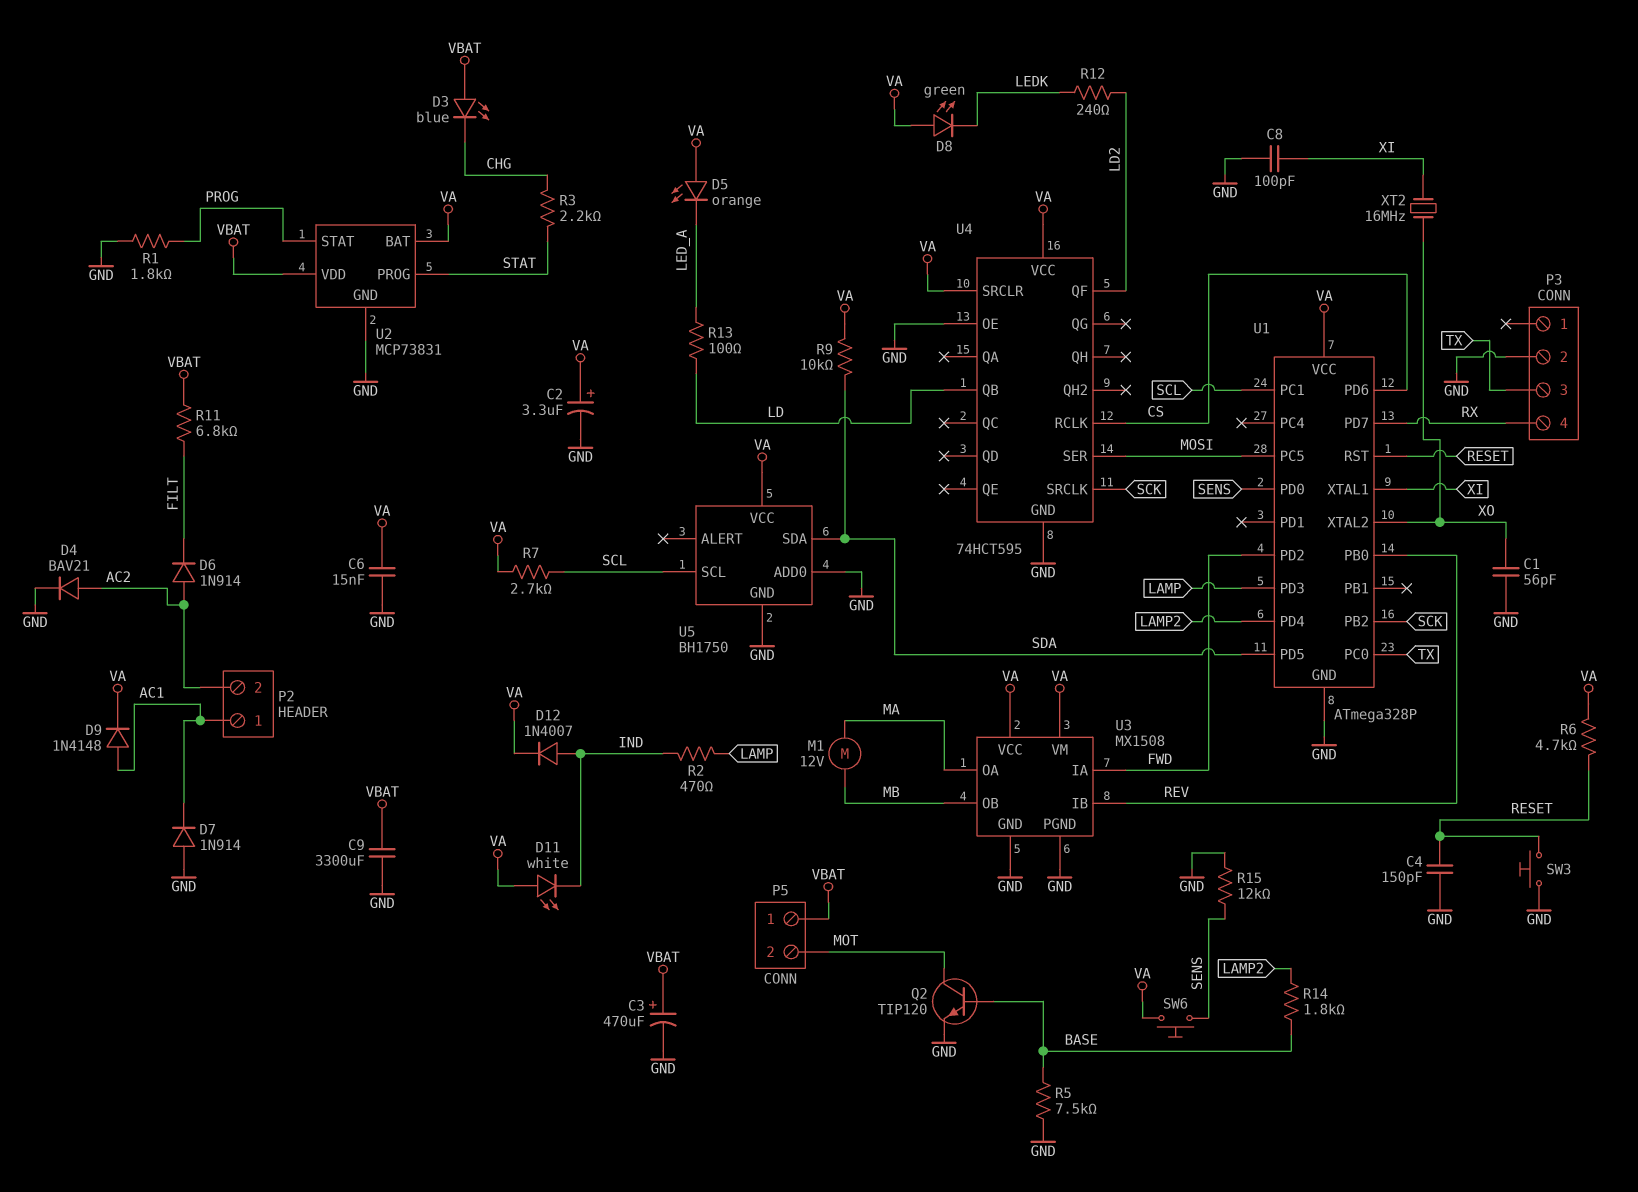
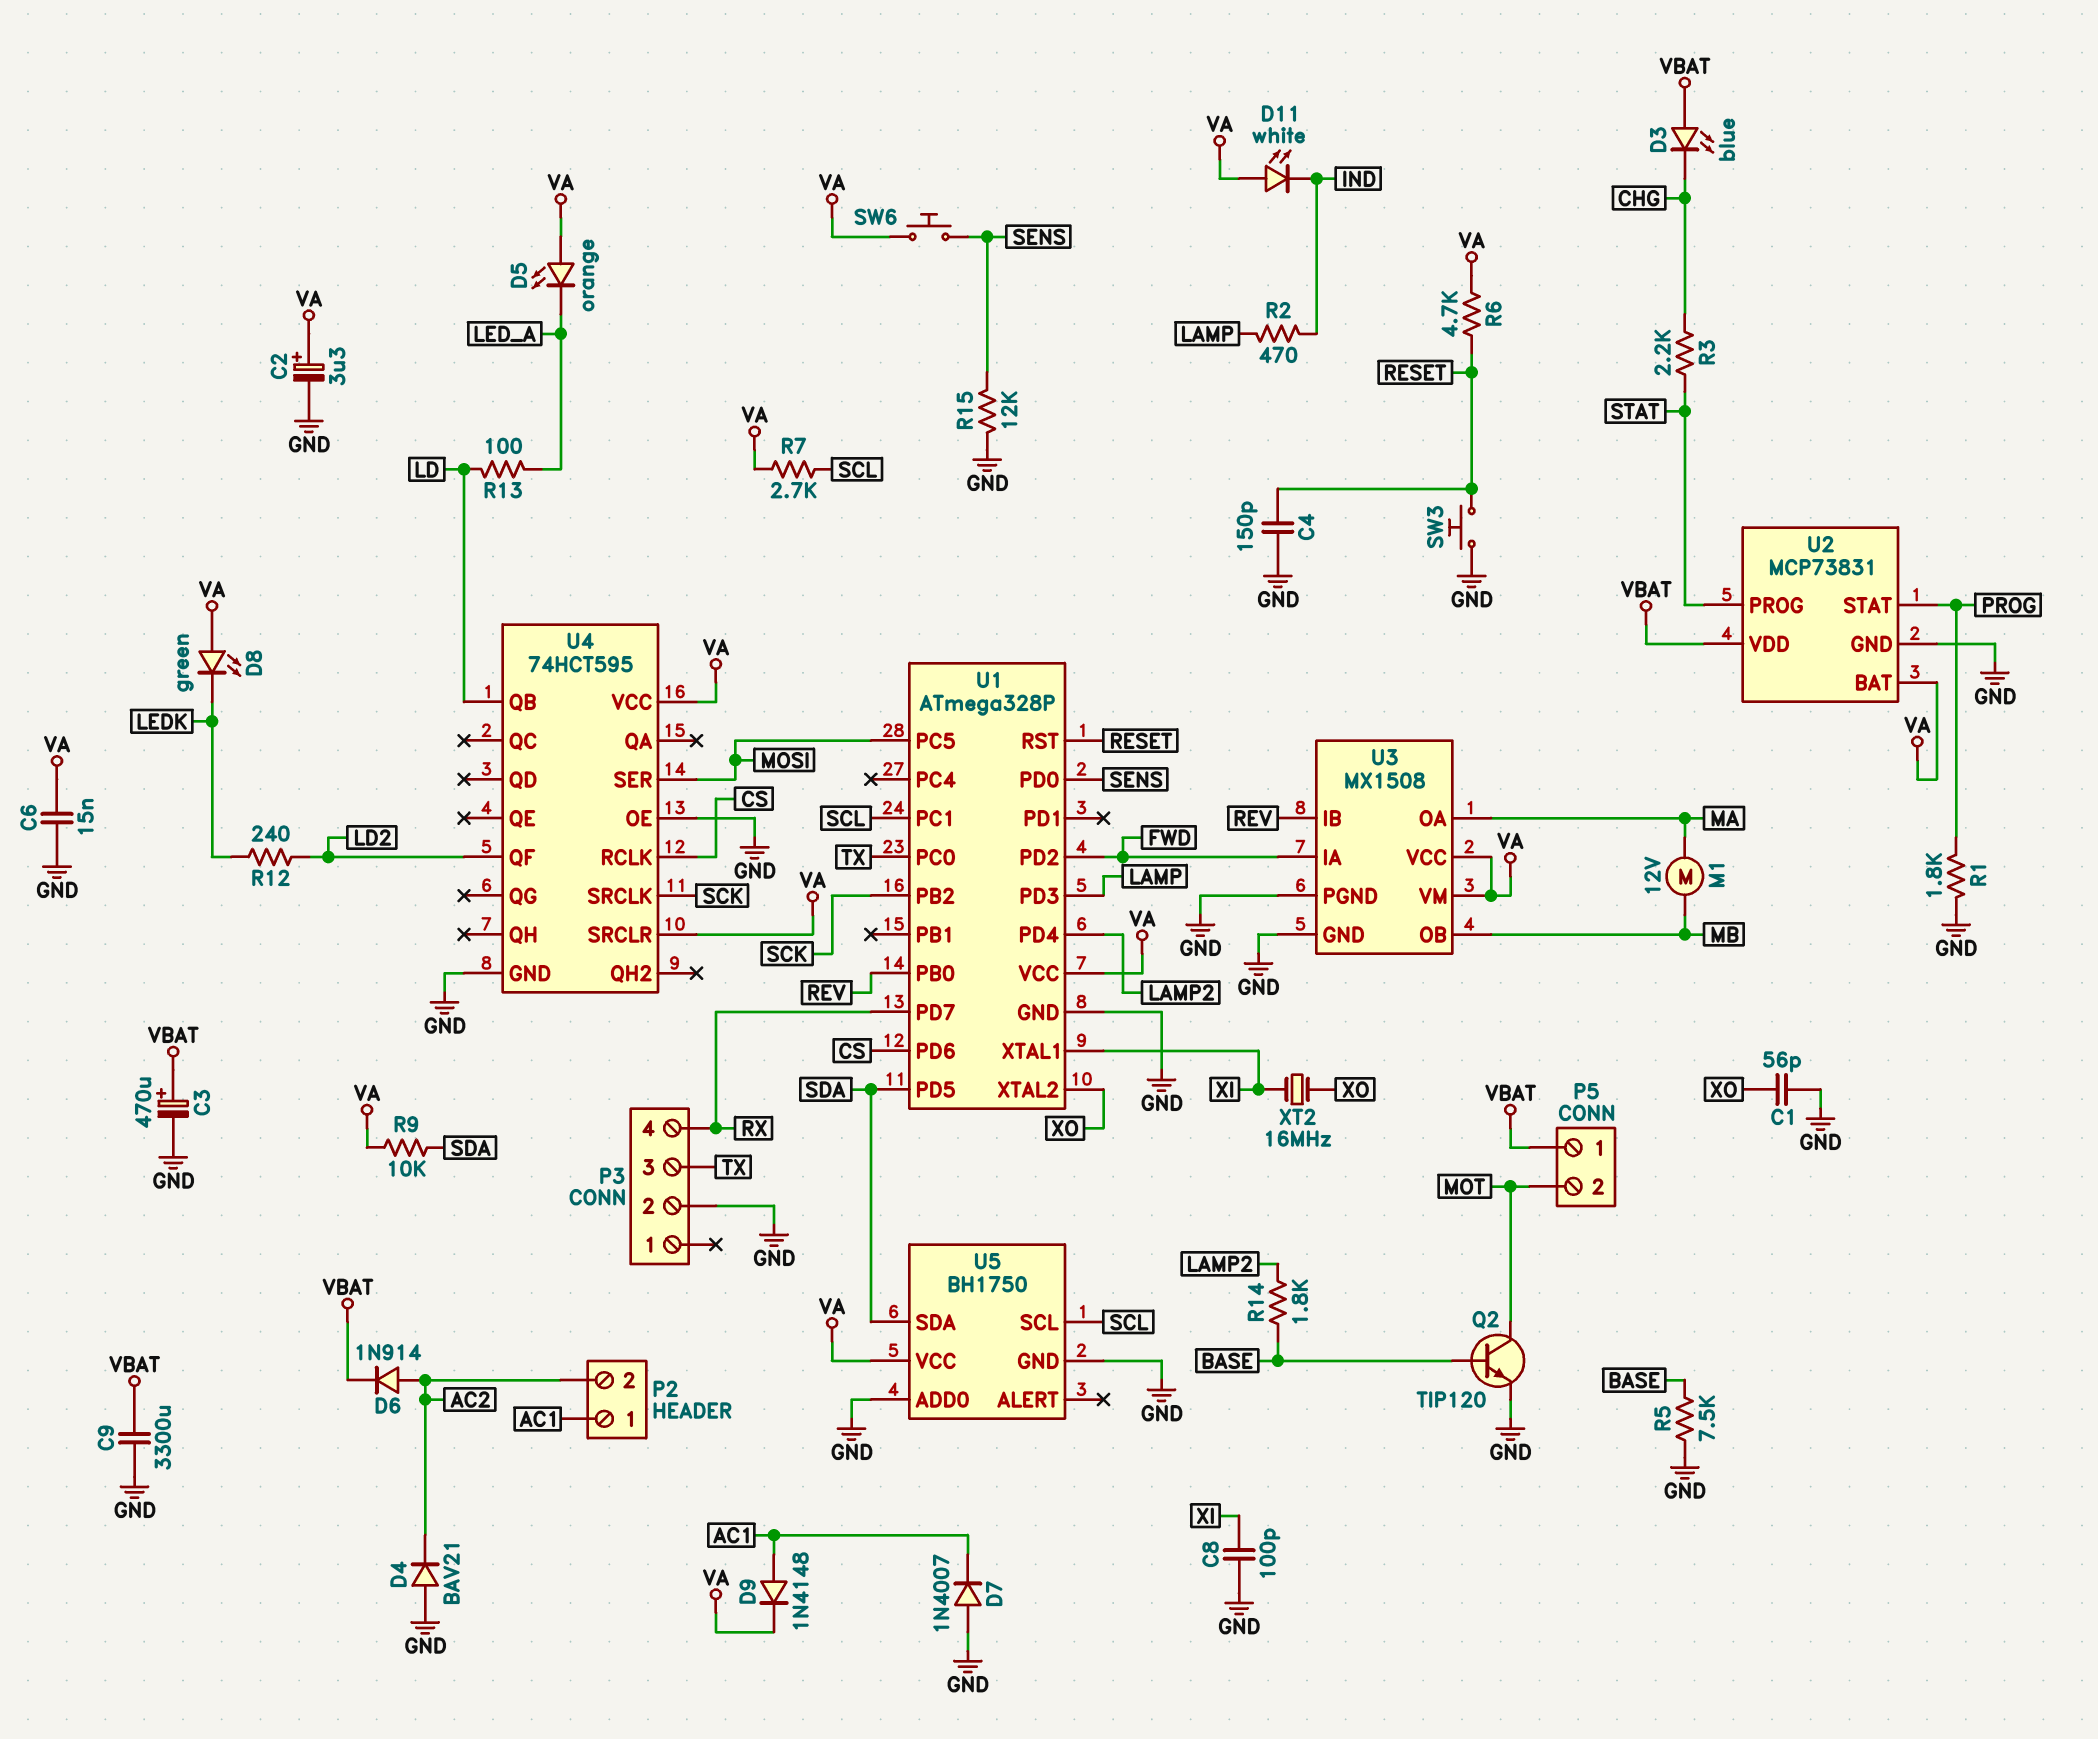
D4: diode BAV21 (A AC2, K GND) -> diode BAV21 (A GND, K AC2)
D6: diode 1N914 (A AC2, K FILT) -> diode 1N914 (A AC2, K VBAT)
D7: diode 1N914 (A GND, K AC1) -> diode 1N4007 (A GND, K AC1)
D12: diode 1N4007 (A IND, K VA) -> none
R11: 6.8k (FILT, VBAT) -> none

